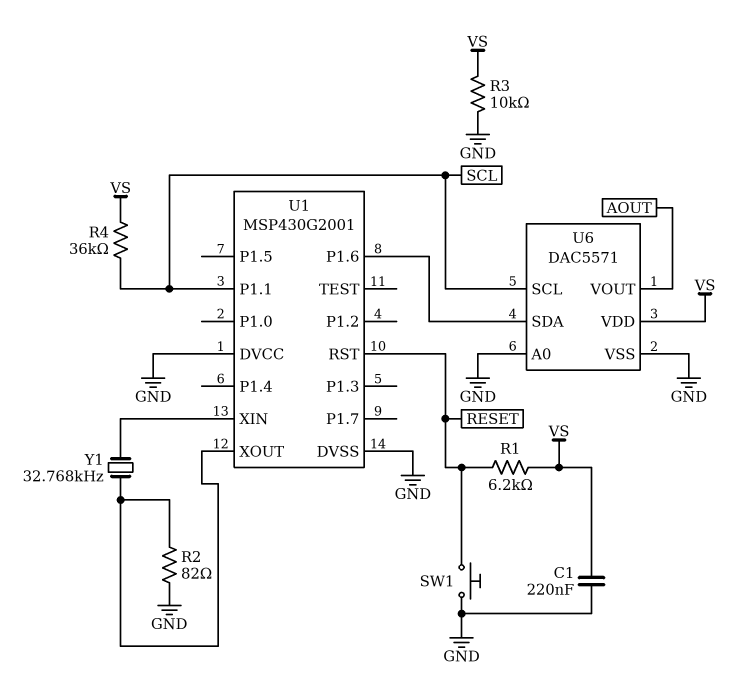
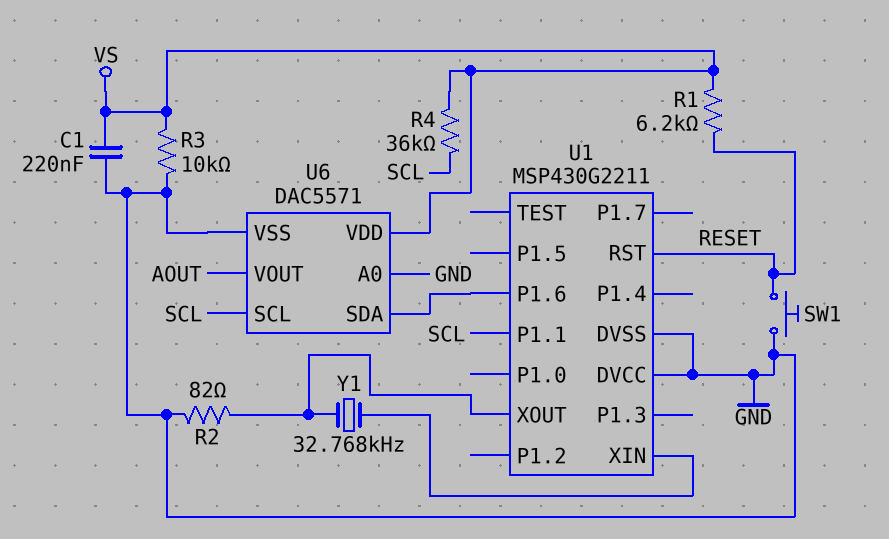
U1: MSP430G2001 -> MSP430G2211

